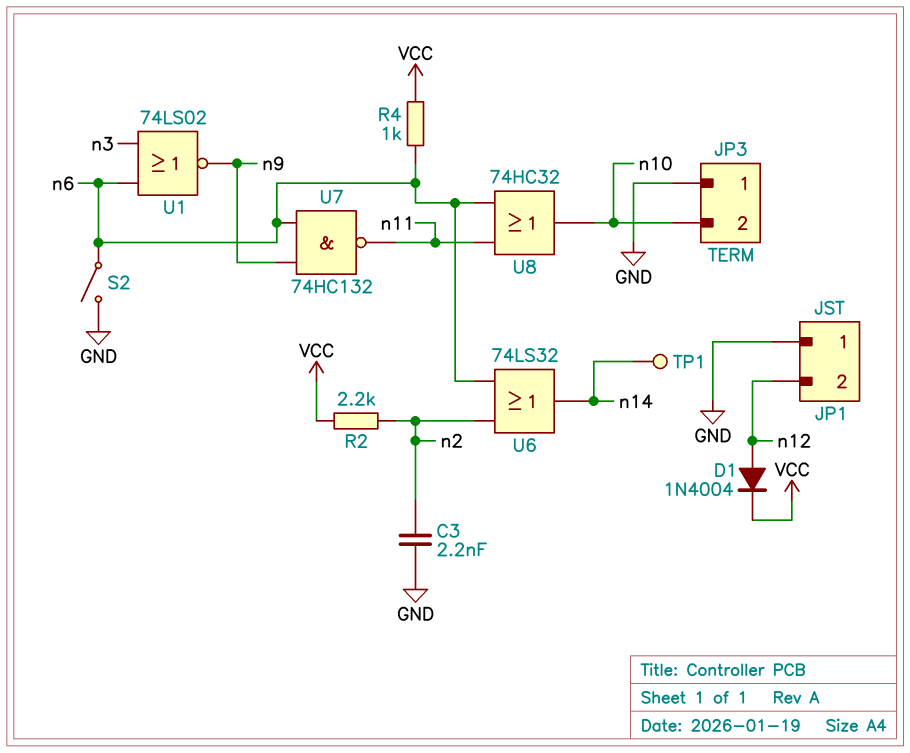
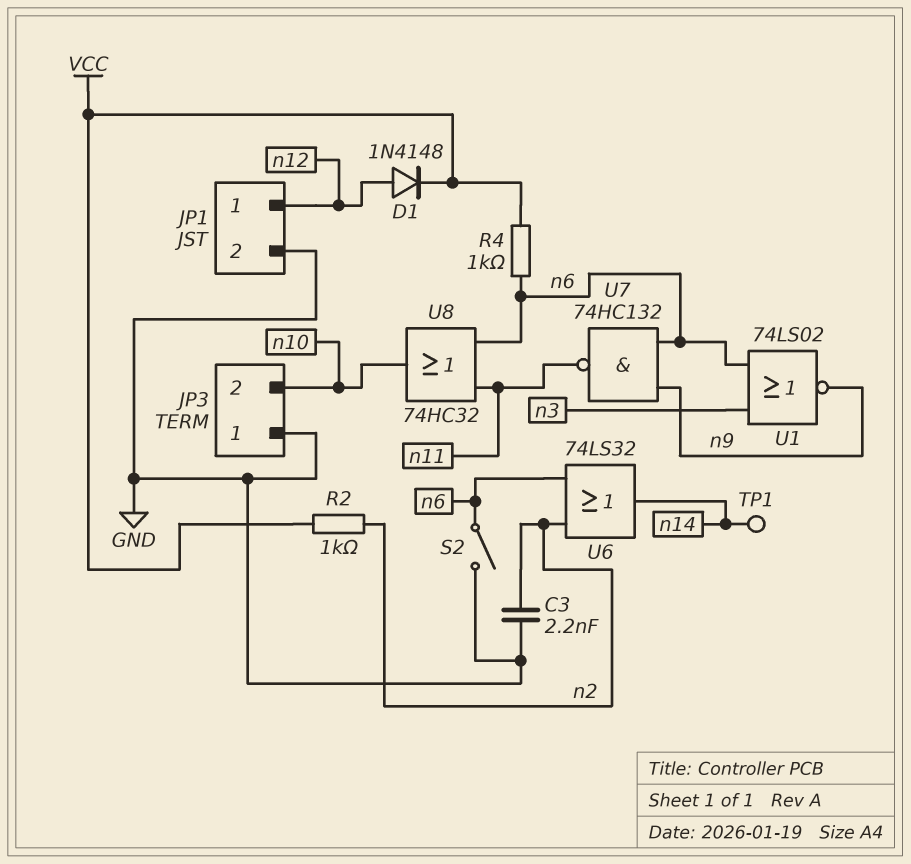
D1: diode 1N4004 (A n12, K VCC) -> diode 1N4148 (A n12, K VCC)
JP1 pin 1: GND -> n12
JP1 pin 2: n12 -> GND
R2: 2.2k (VCC, n2) -> 1k (VCC, n2)

